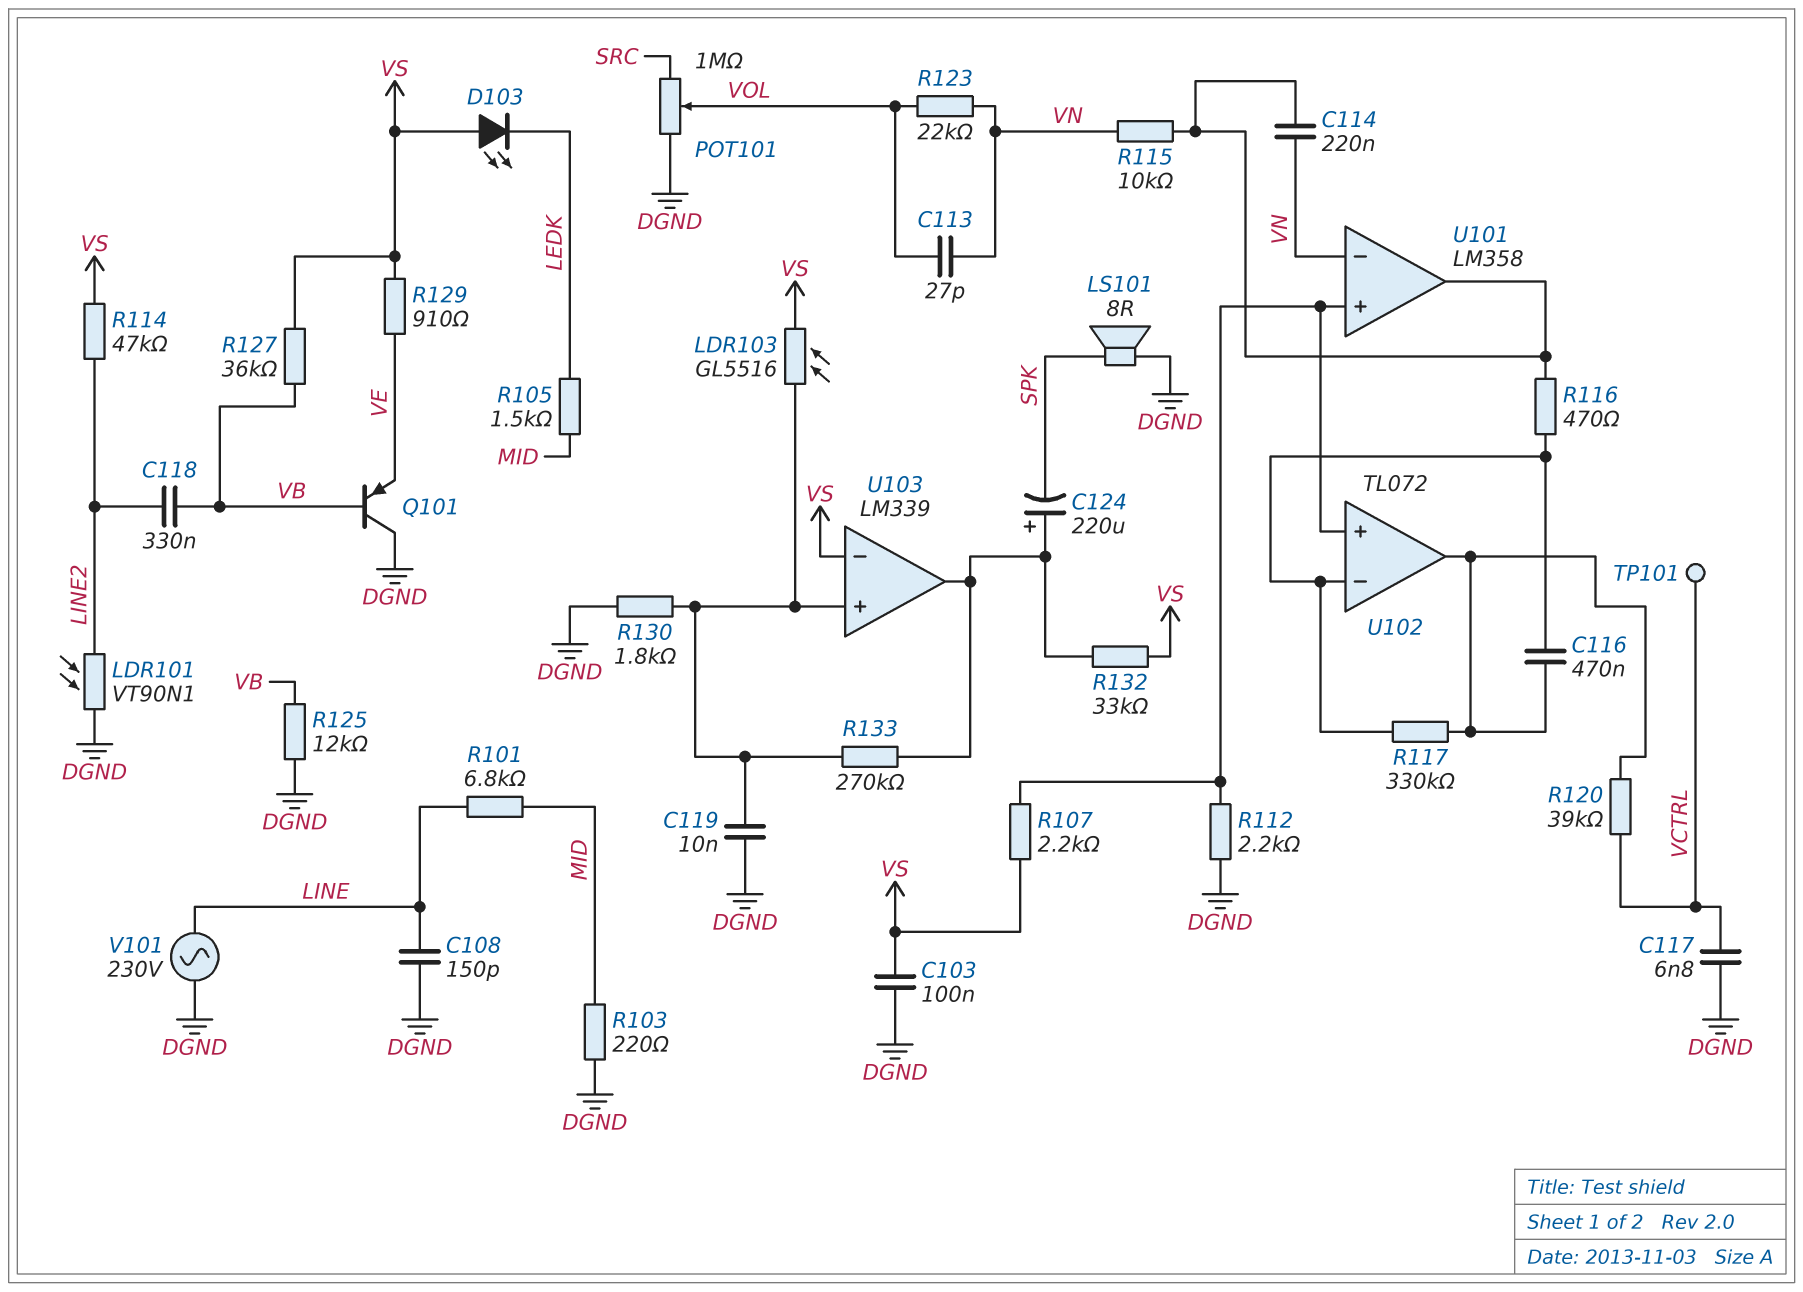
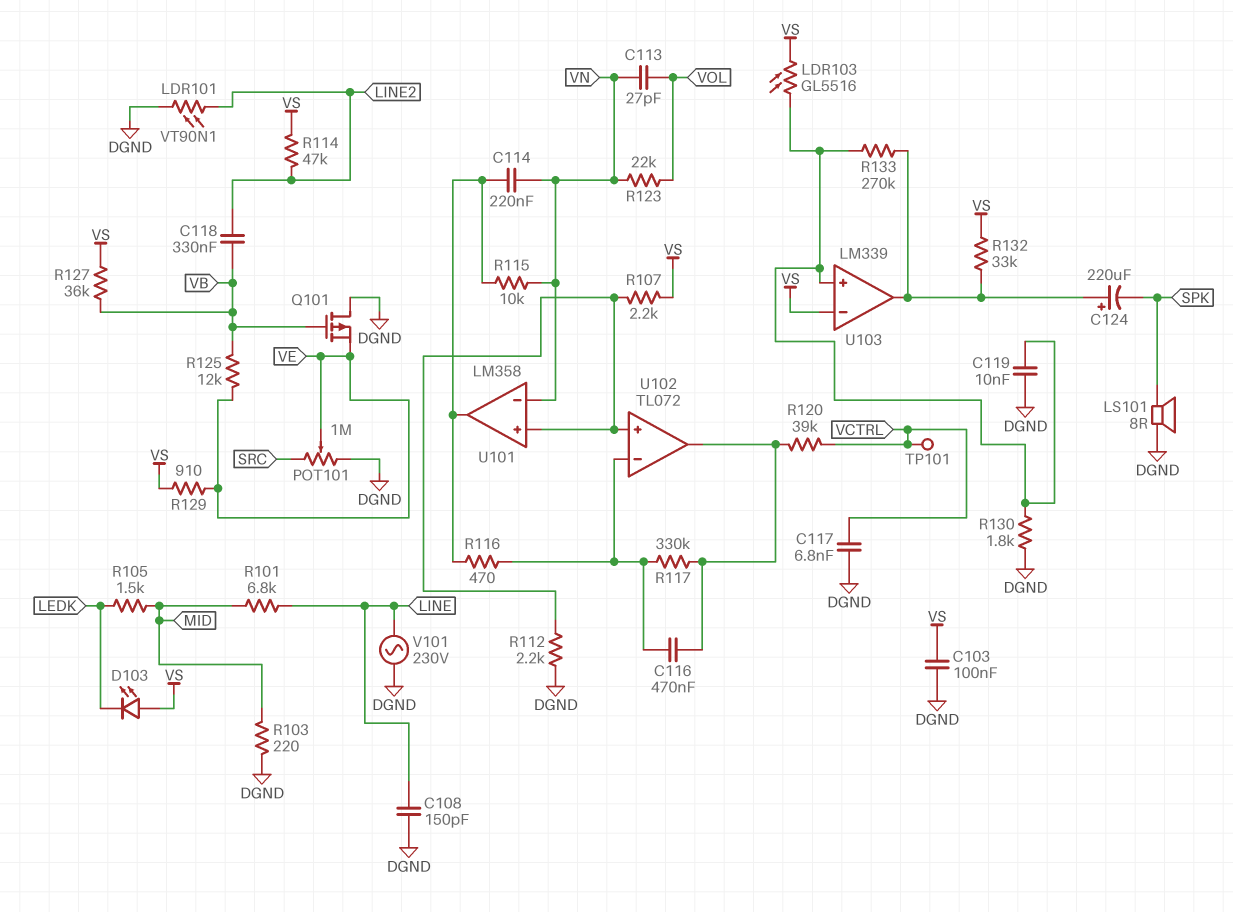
POT101: 1M (DGND, SRC, wiper VOL) -> 1M (DGND, SRC, wiper VE)
Q101: PNP (B VB, C DGND, E VE) -> PMOS (G VB, D DGND, S VE)
R125: 12k (DGND, VB) -> 12k (VB, VE)

